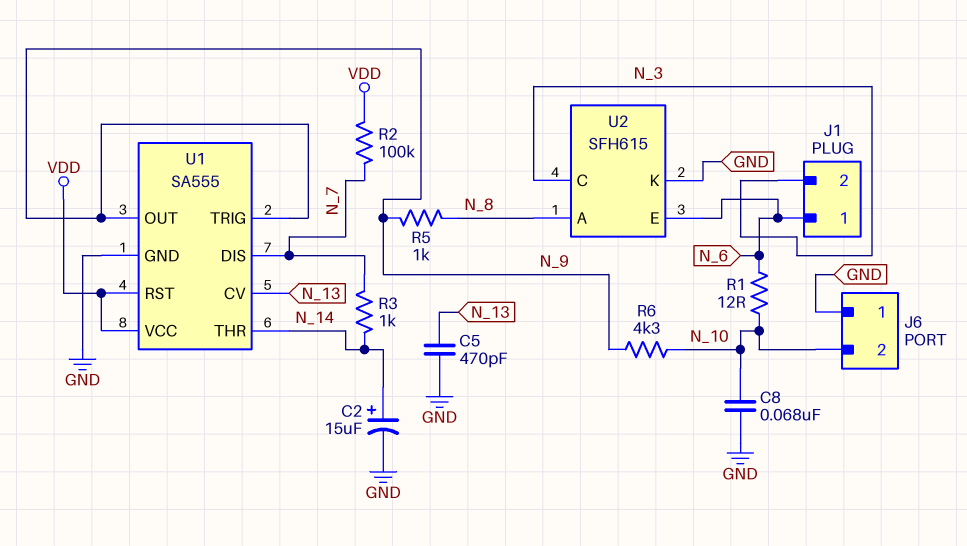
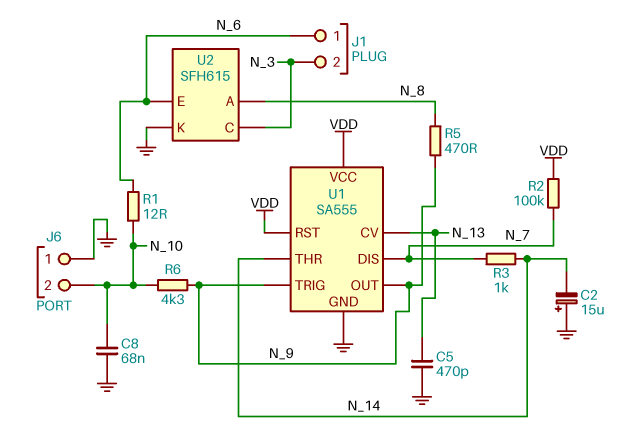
C2: 15uF (plus N_14, minus GND) -> 15uF (plus GND, minus N_14)
R5: 1k (N_8, N_9) -> 470 (N_8, N_9)

